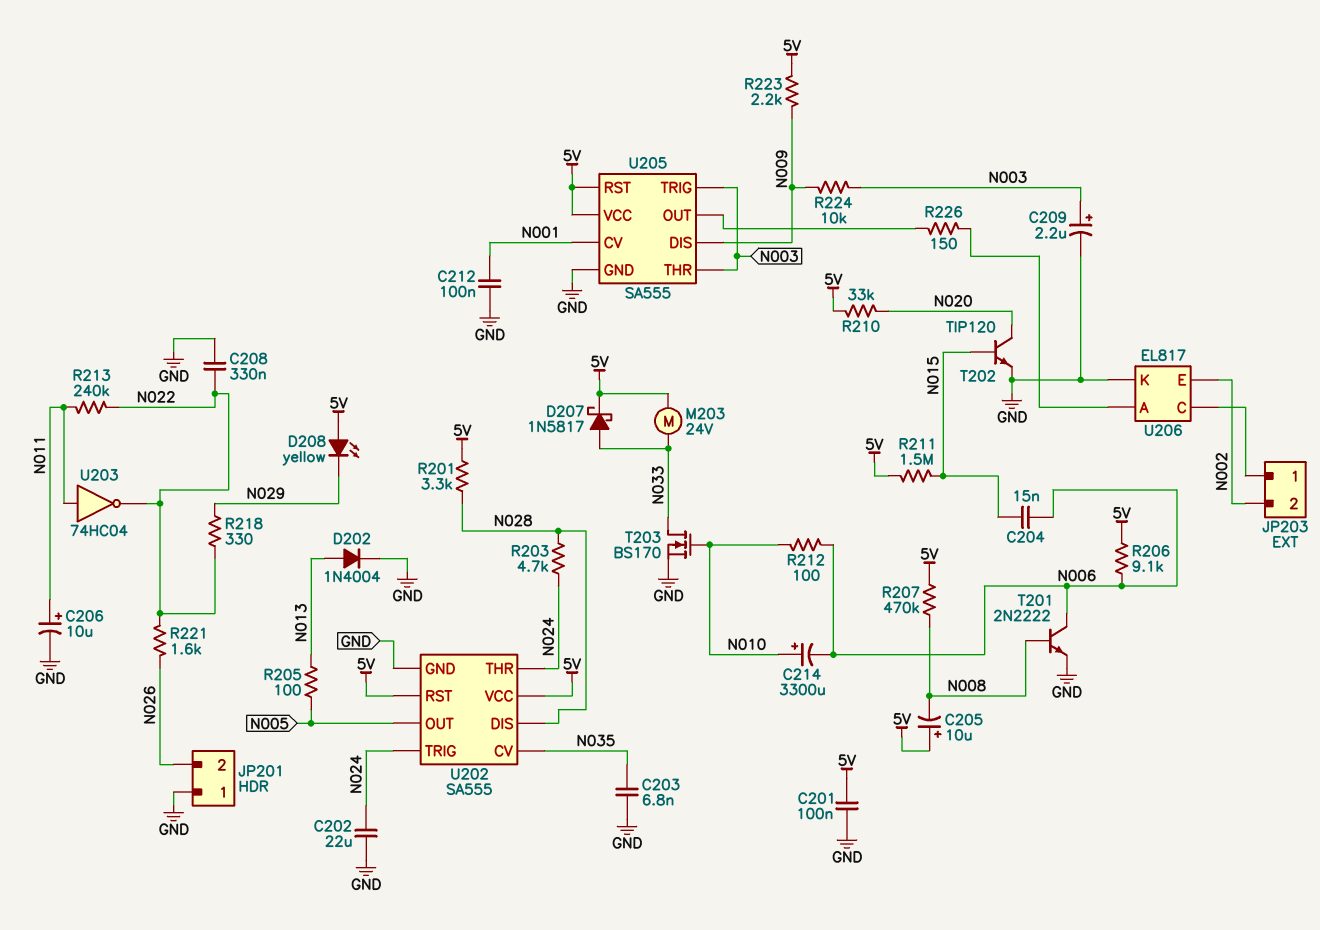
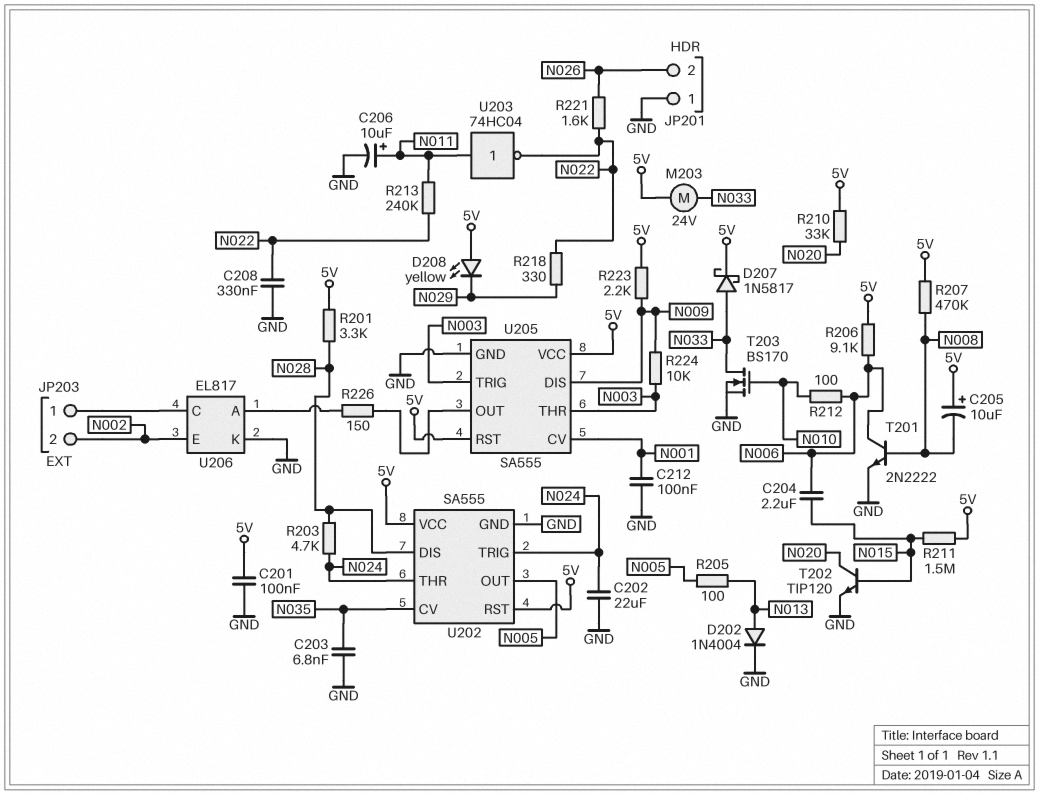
C204: 15nF (N006, N015) -> 2.2uF (N006, N015)
C209: 2.2uF (plus N003, minus GND) -> none
C214: 3300uF (plus N010, minus N006) -> none

